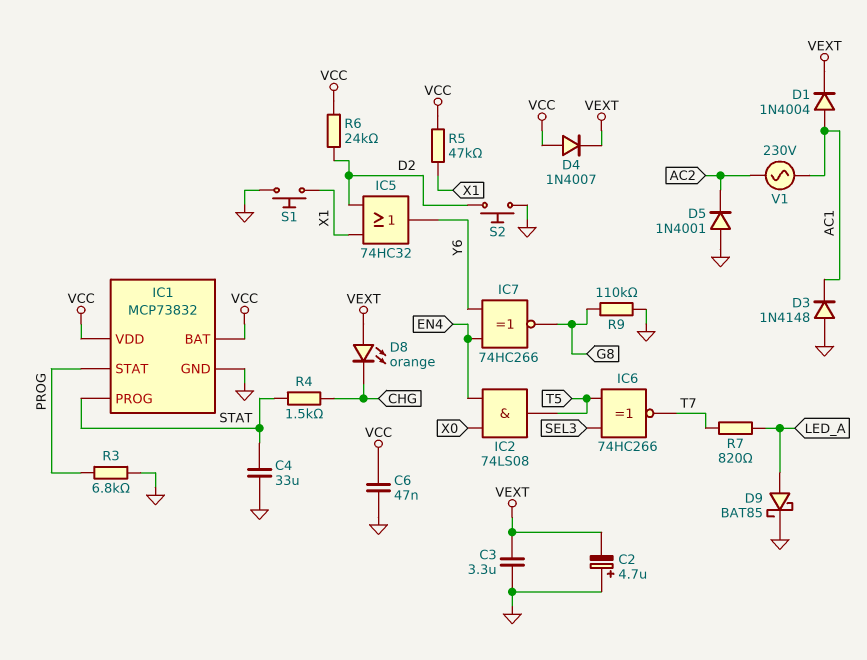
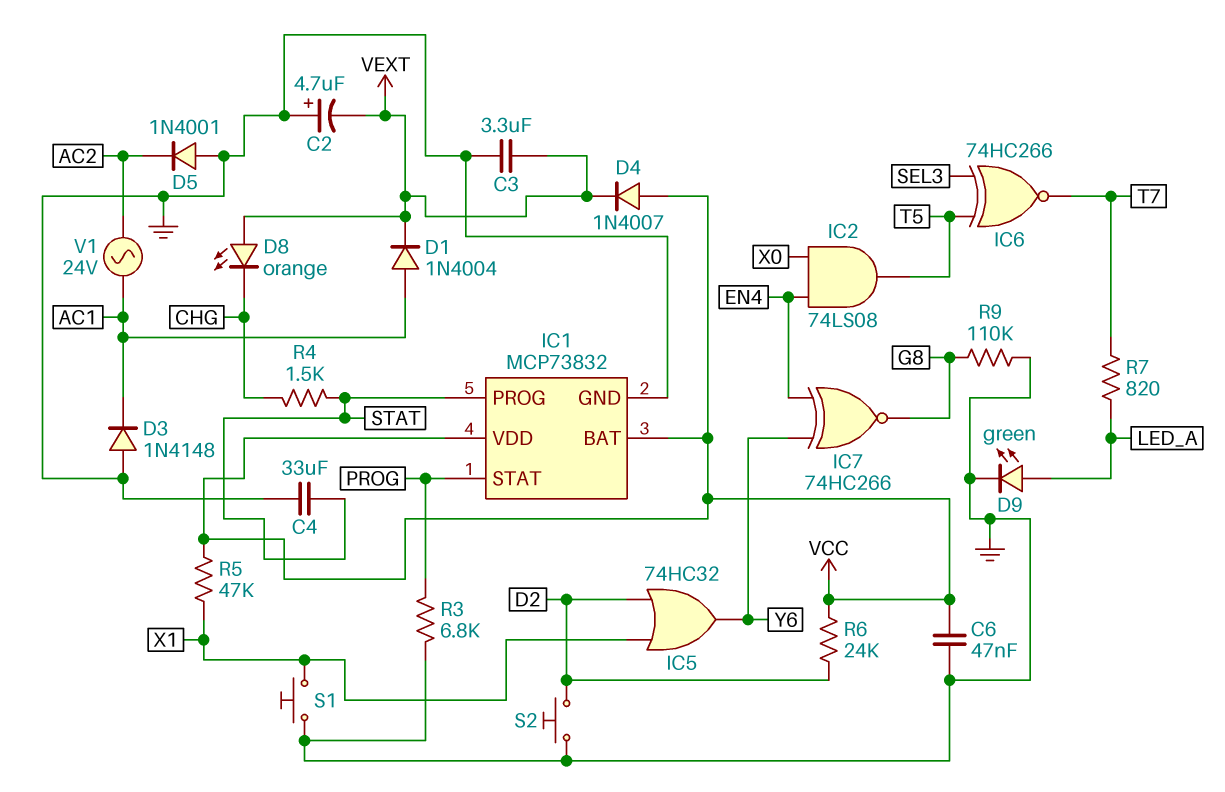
D9: schottky BAT85 (A LED_A, K GND) -> LED green (A LED_A, K GND)
V1: AC 230V (AC1, AC2) -> AC 24V (AC1, AC2)

